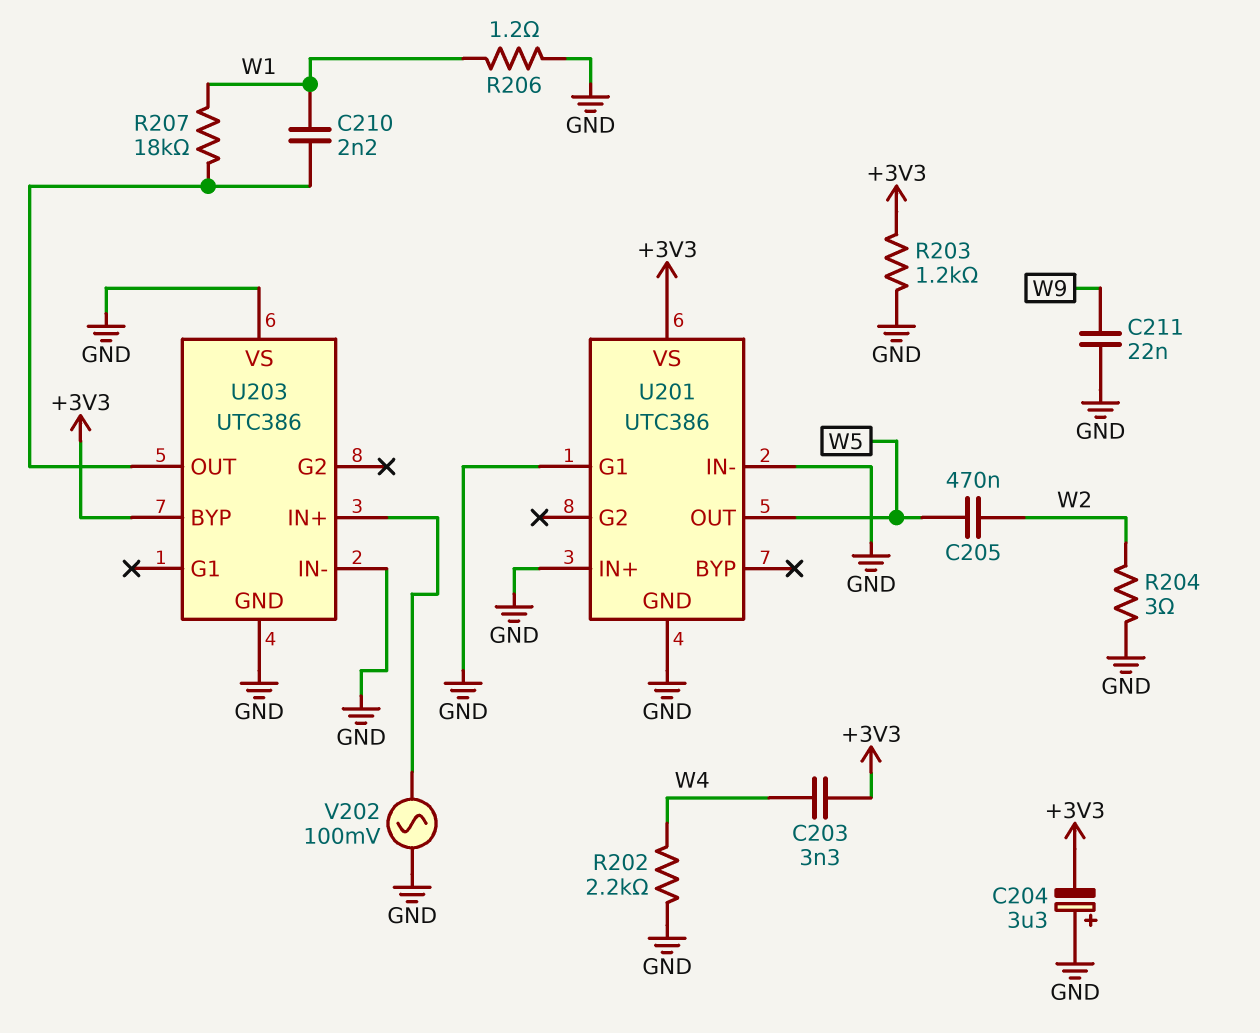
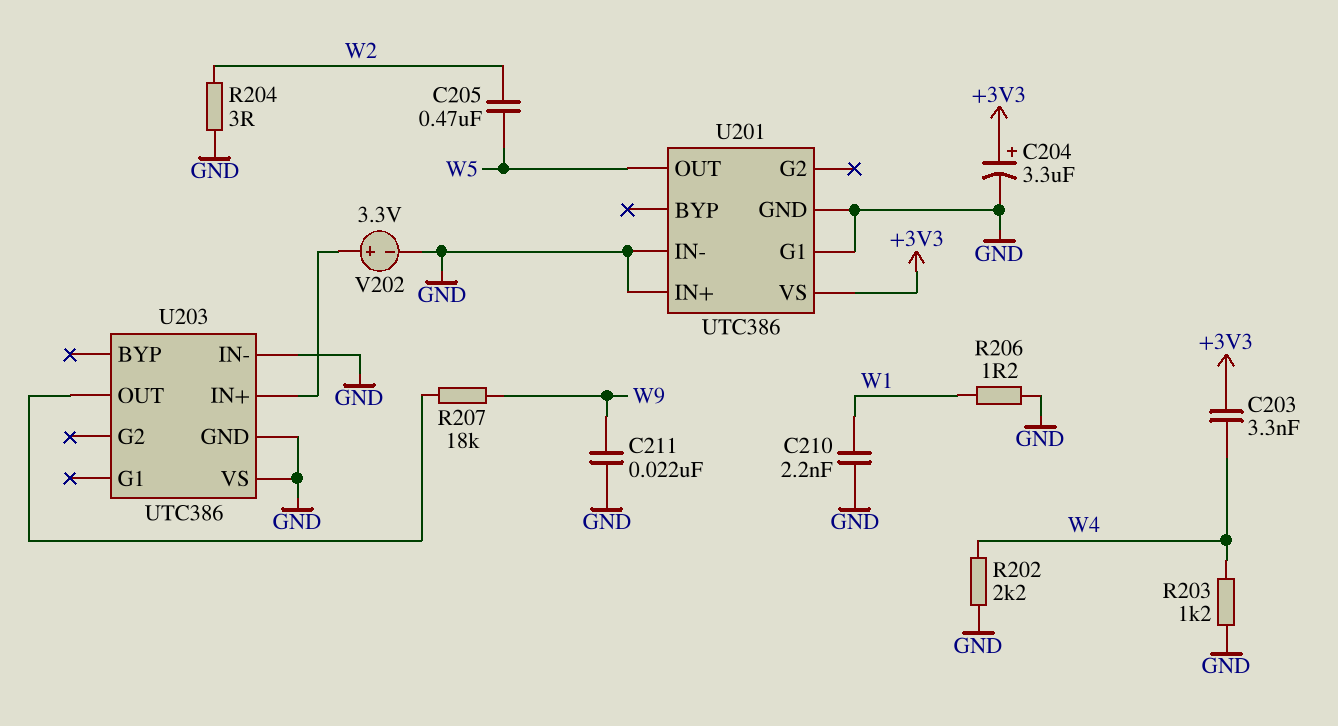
C204: 3.3uF (plus GND, minus +3V3) -> 3.3uF (plus +3V3, minus GND)
C210: 2.2nF (U203/OUT, W1) -> 2.2nF (GND, W1)
R203: 1.2k (+3V3, GND) -> 1.2k (GND, W4)
R207: 18k (U203/OUT, W1) -> 18k (U203/OUT, W9)
U203 pin BYP: +3V3 -> none
V202: AC 100mV (GND, U203/IN+) -> 3.3V (plus U203/IN+, minus GND)

